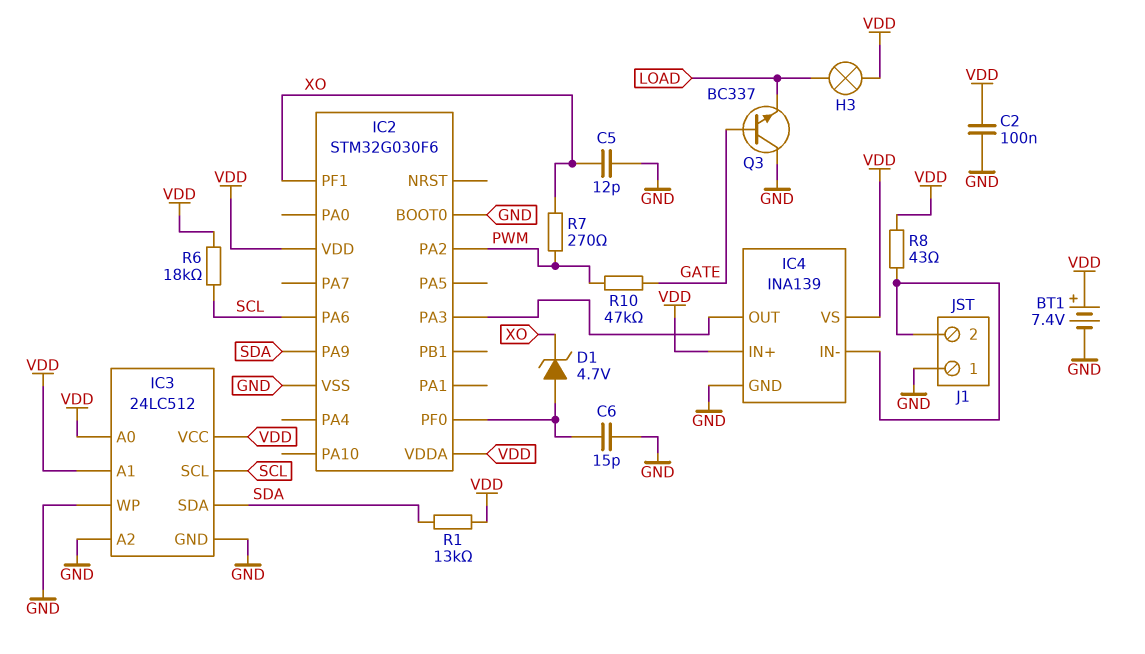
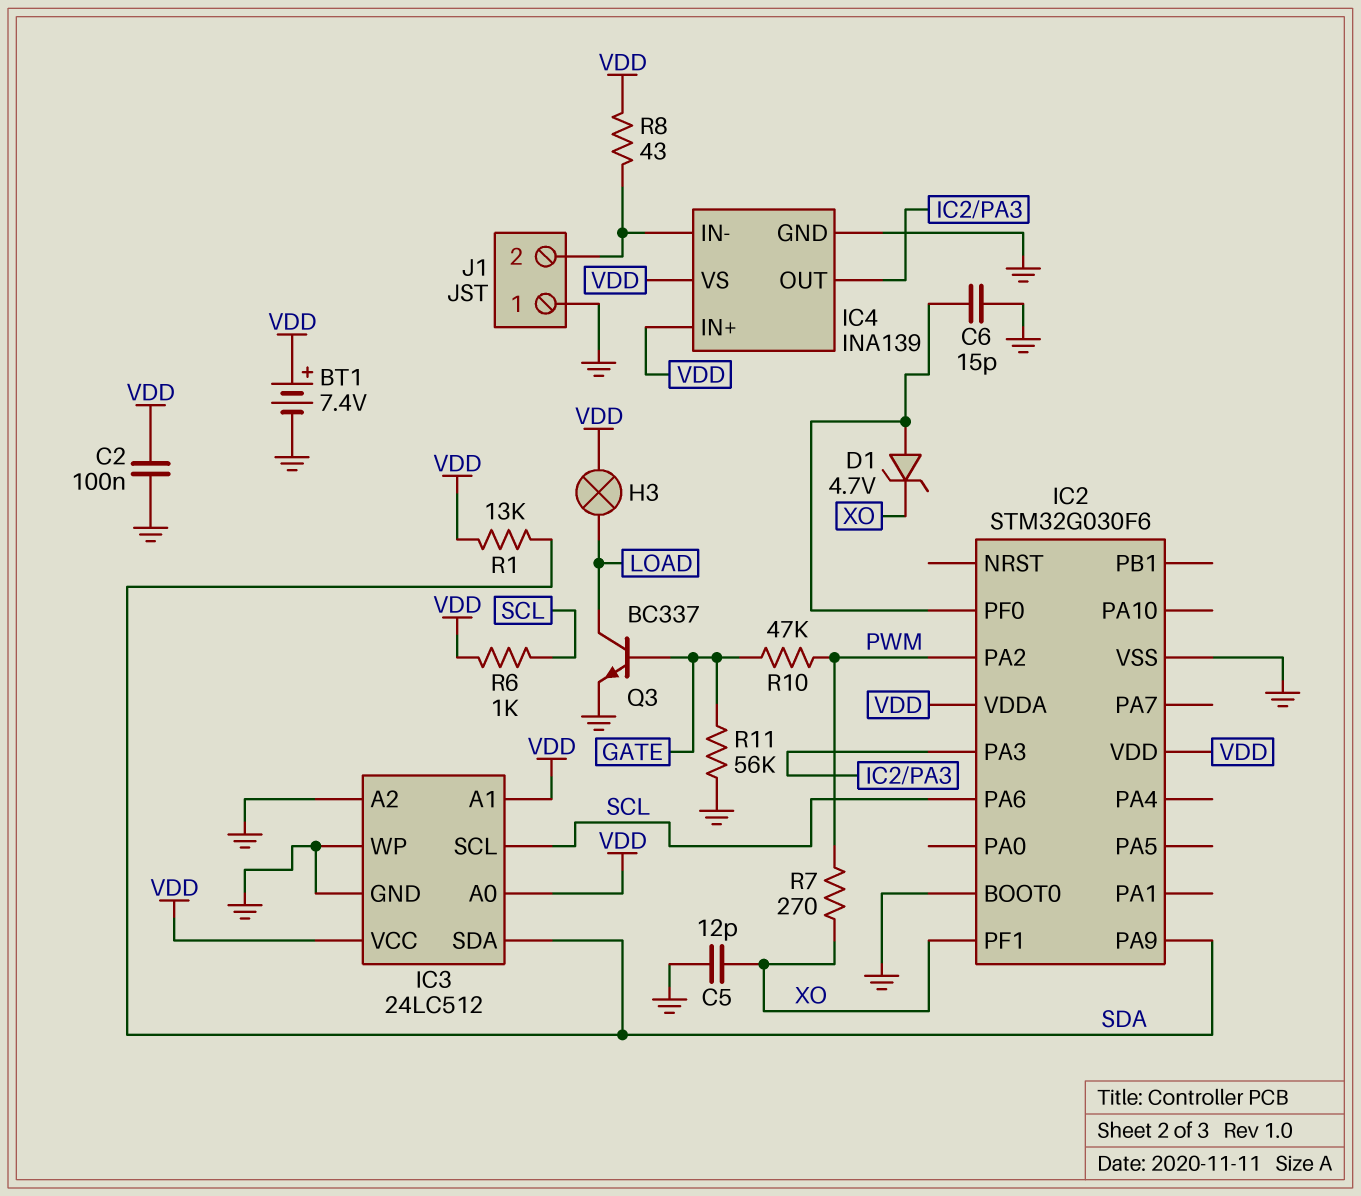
Q3: NPN BC337 (B GATE, C GND, E LOAD) -> NPN BC337 (B GATE, C LOAD, E GND)
R6: 18k (SCL, VDD) -> 1k (SCL, VDD)
R11: none -> 56k (GATE, GND)

